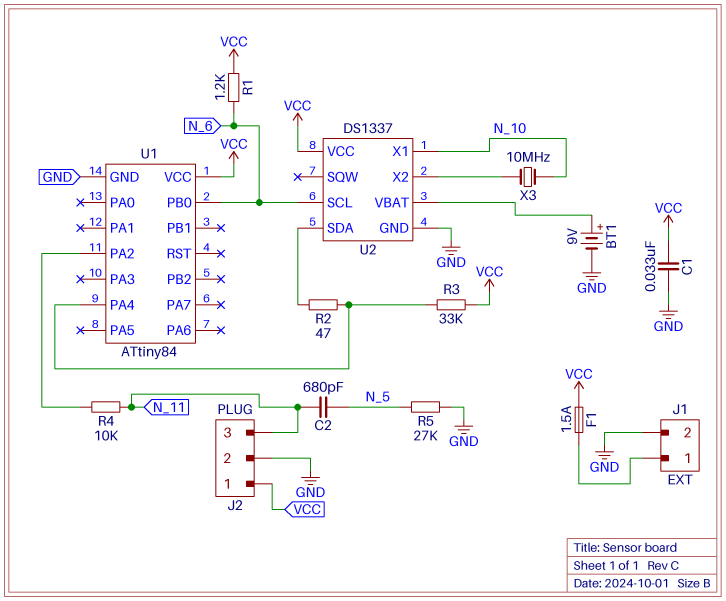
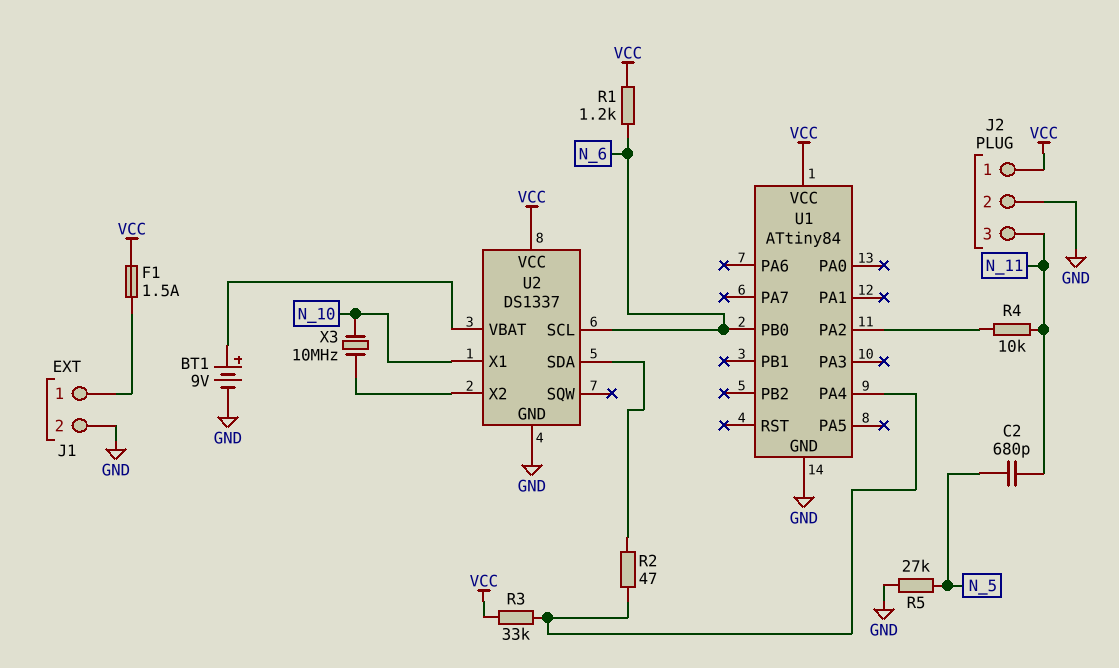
C1: 33nF (GND, VCC) -> none

